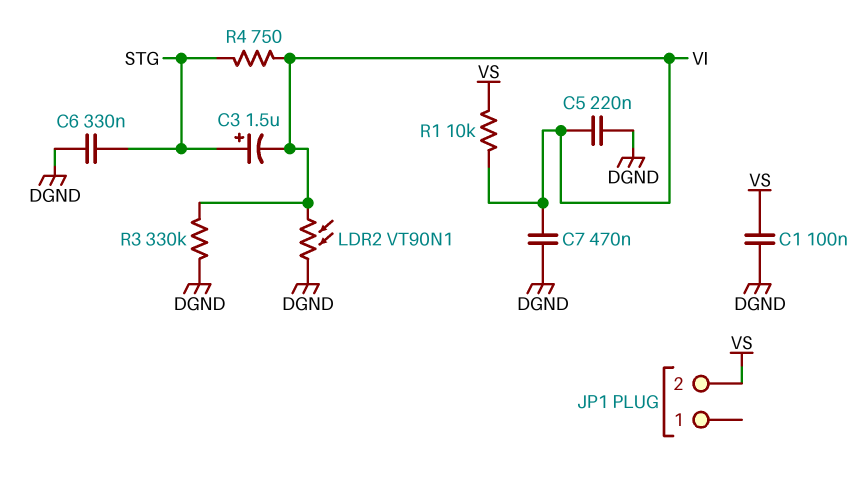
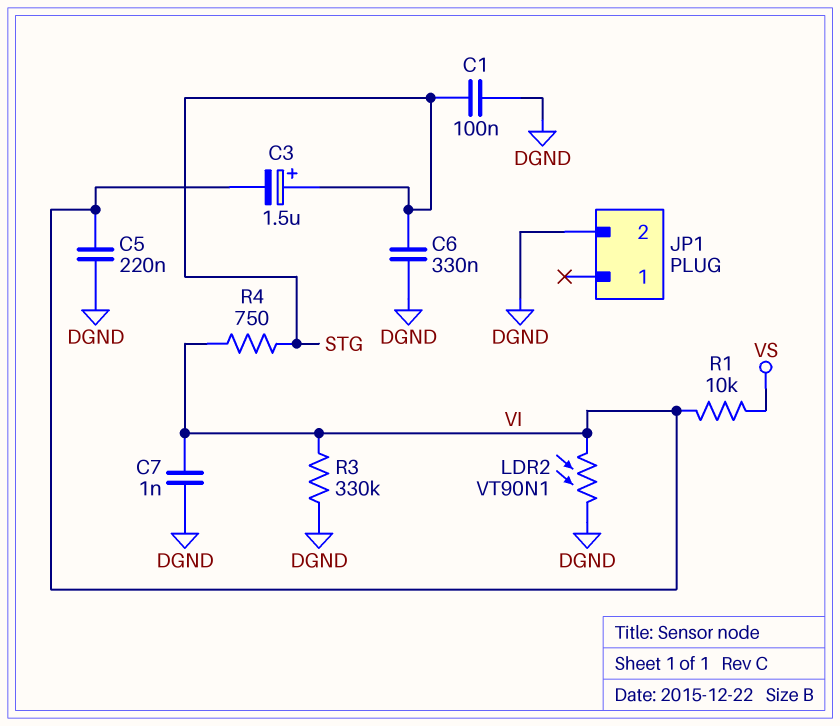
C1: 100nF (DGND, VS) -> 100nF (DGND, STG)
C7: 470nF (DGND, VI) -> 1nF (DGND, VI)
JP1 pin 2: VS -> DGND

